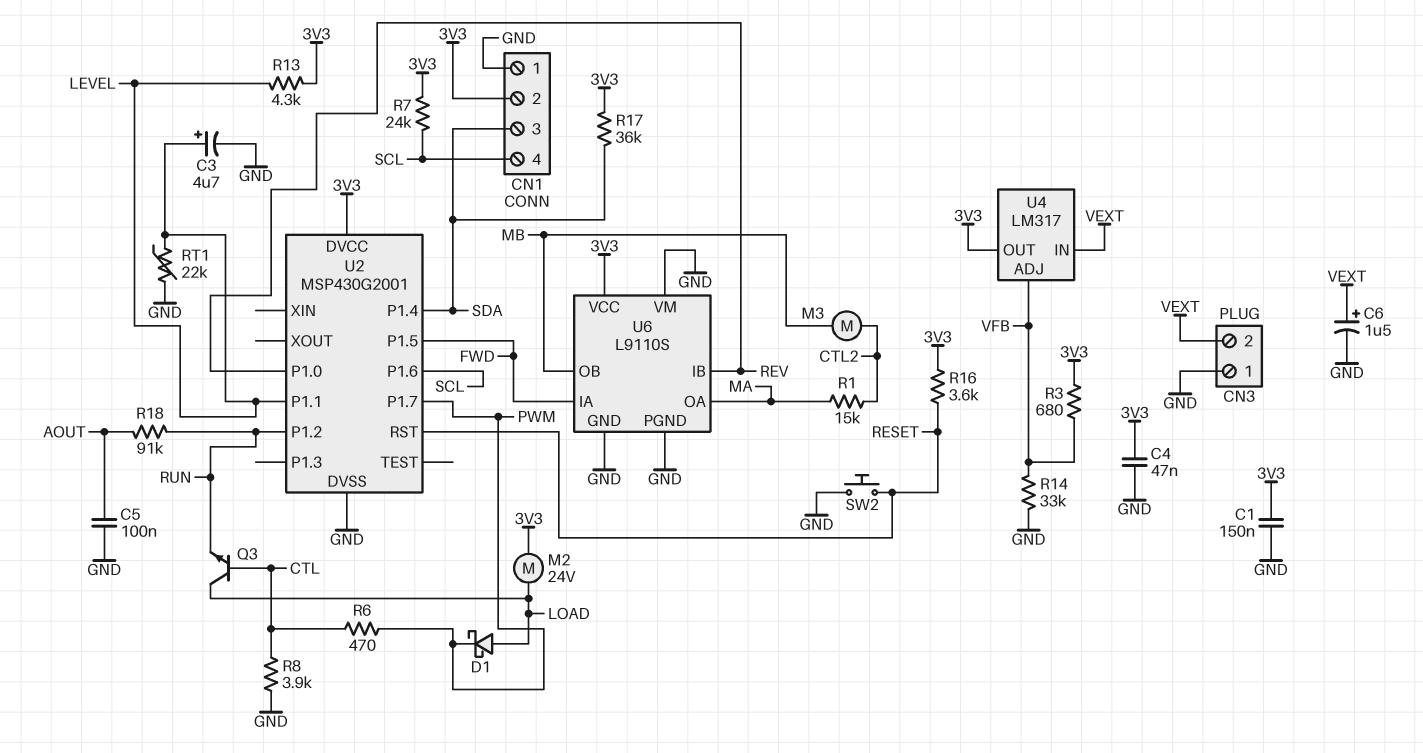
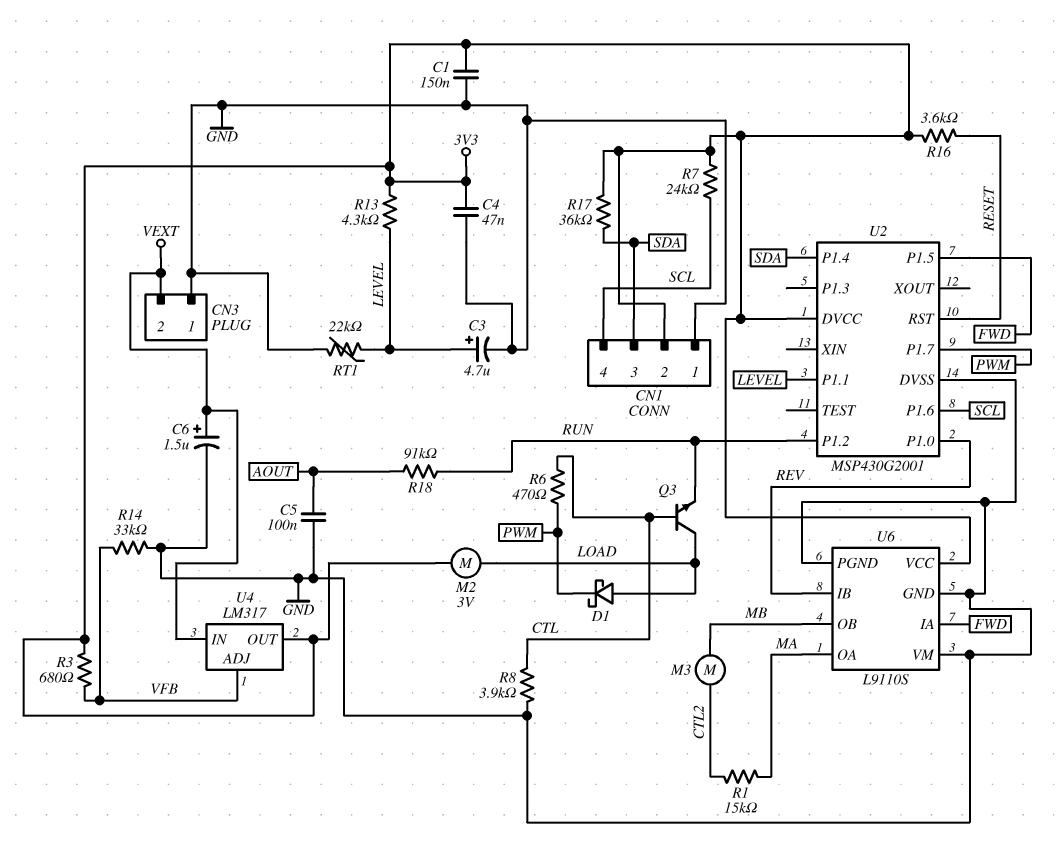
M2: motor 24V (3V3, LOAD) -> motor 3V (3V3, LOAD)
SW2: button (GND, RESET) -> none

